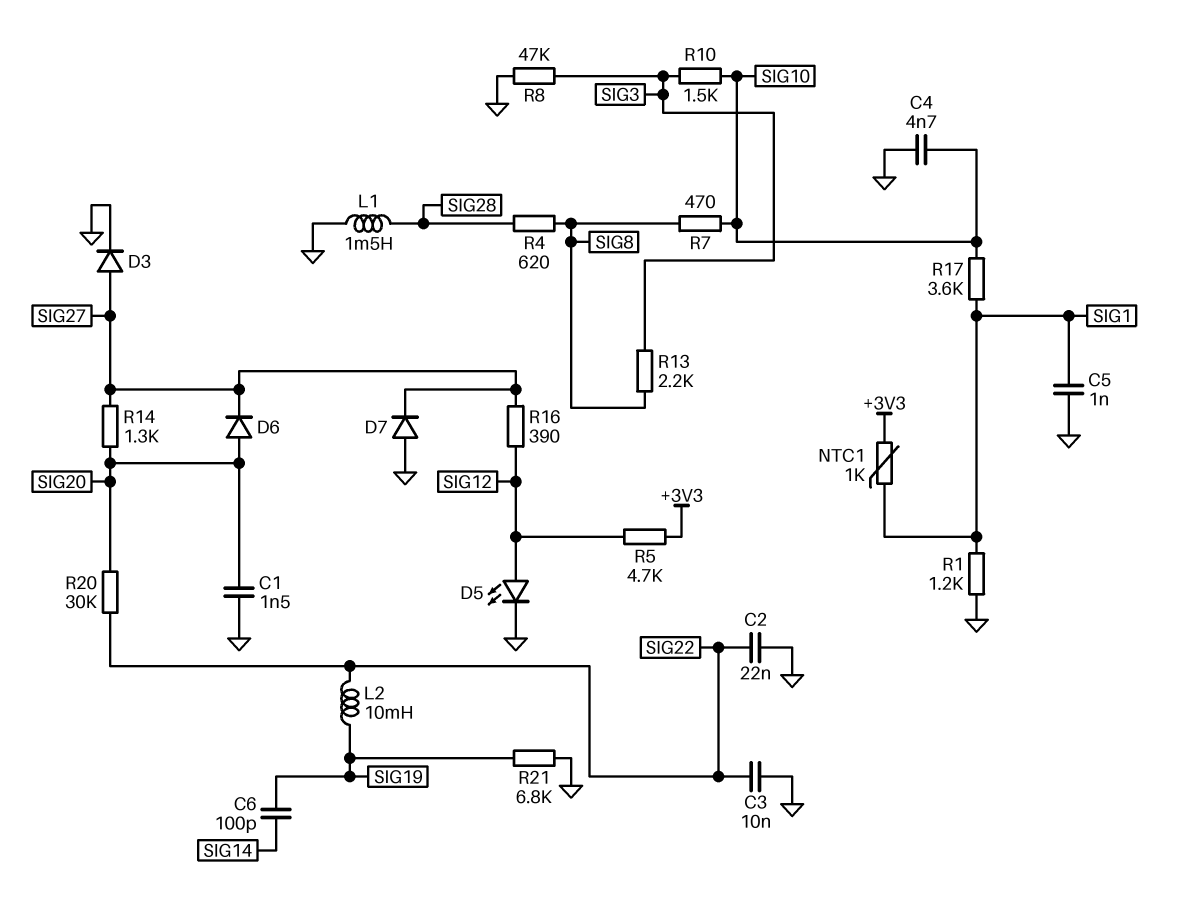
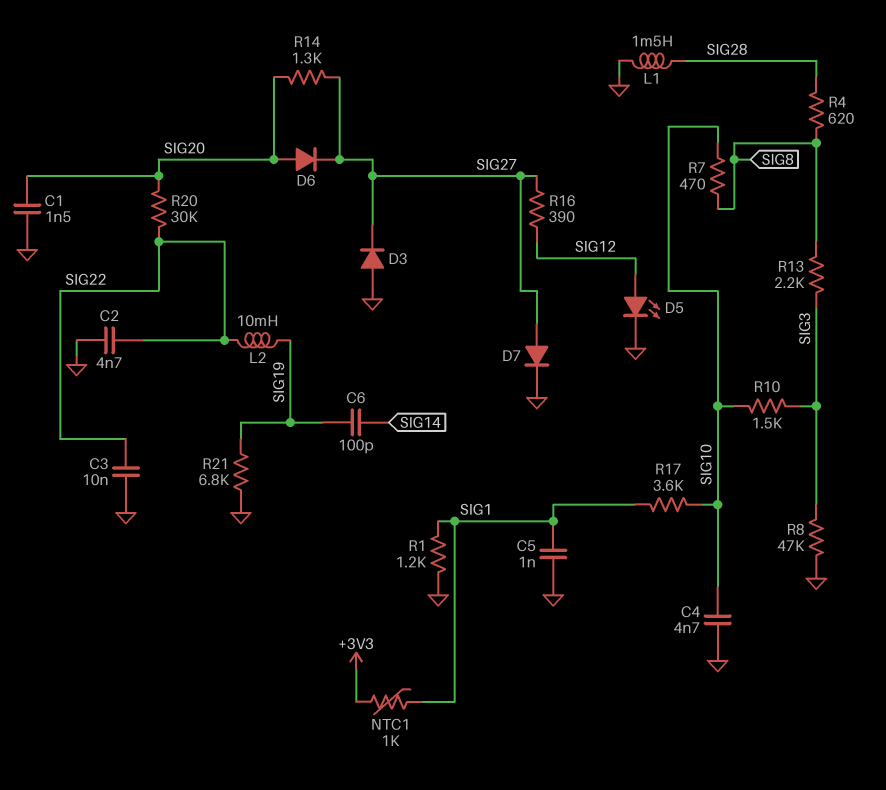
C2: 22nF (GND, SIG22) -> 4.7nF (GND, SIG22)
D3: diode (A SIG27, K GND) -> diode (A GND, K SIG27)
D7: diode (A GND, K SIG27) -> diode (A SIG27, K GND)
R5: 4.7k (+3V3, SIG12) -> none

